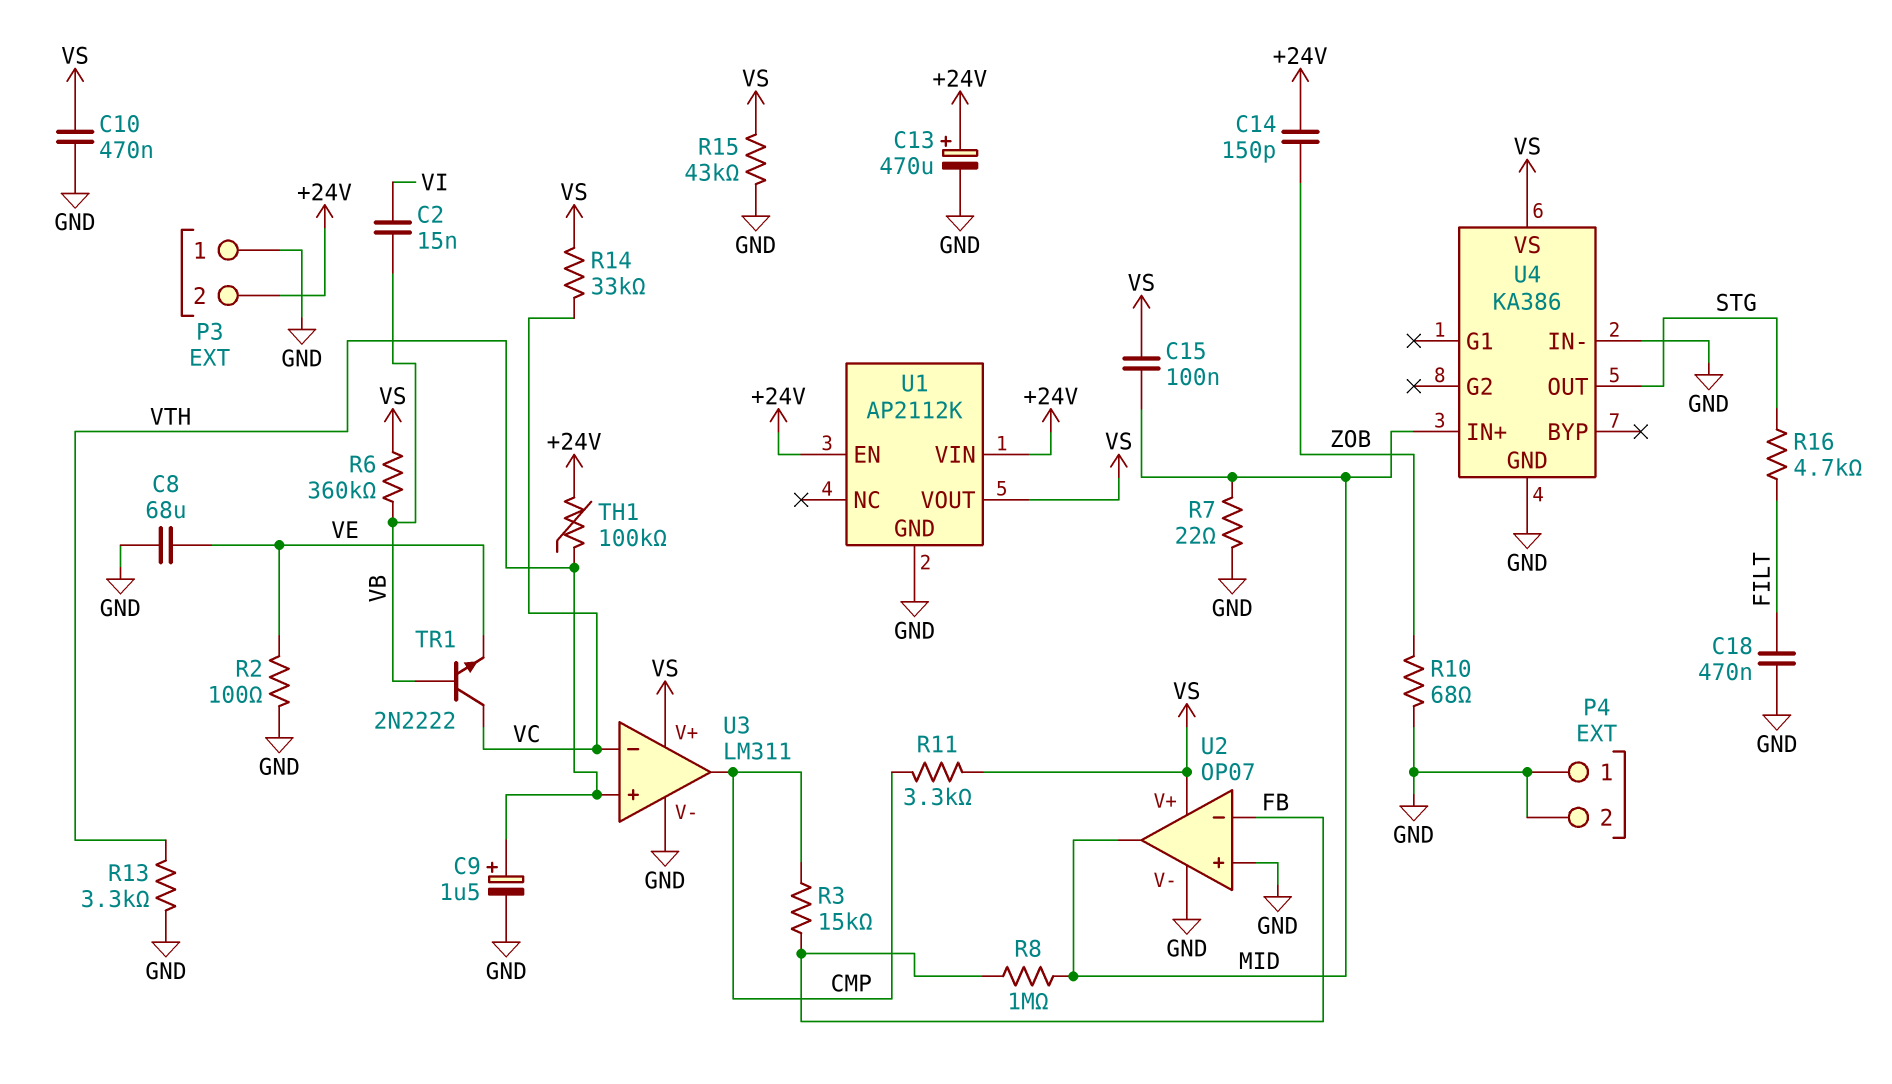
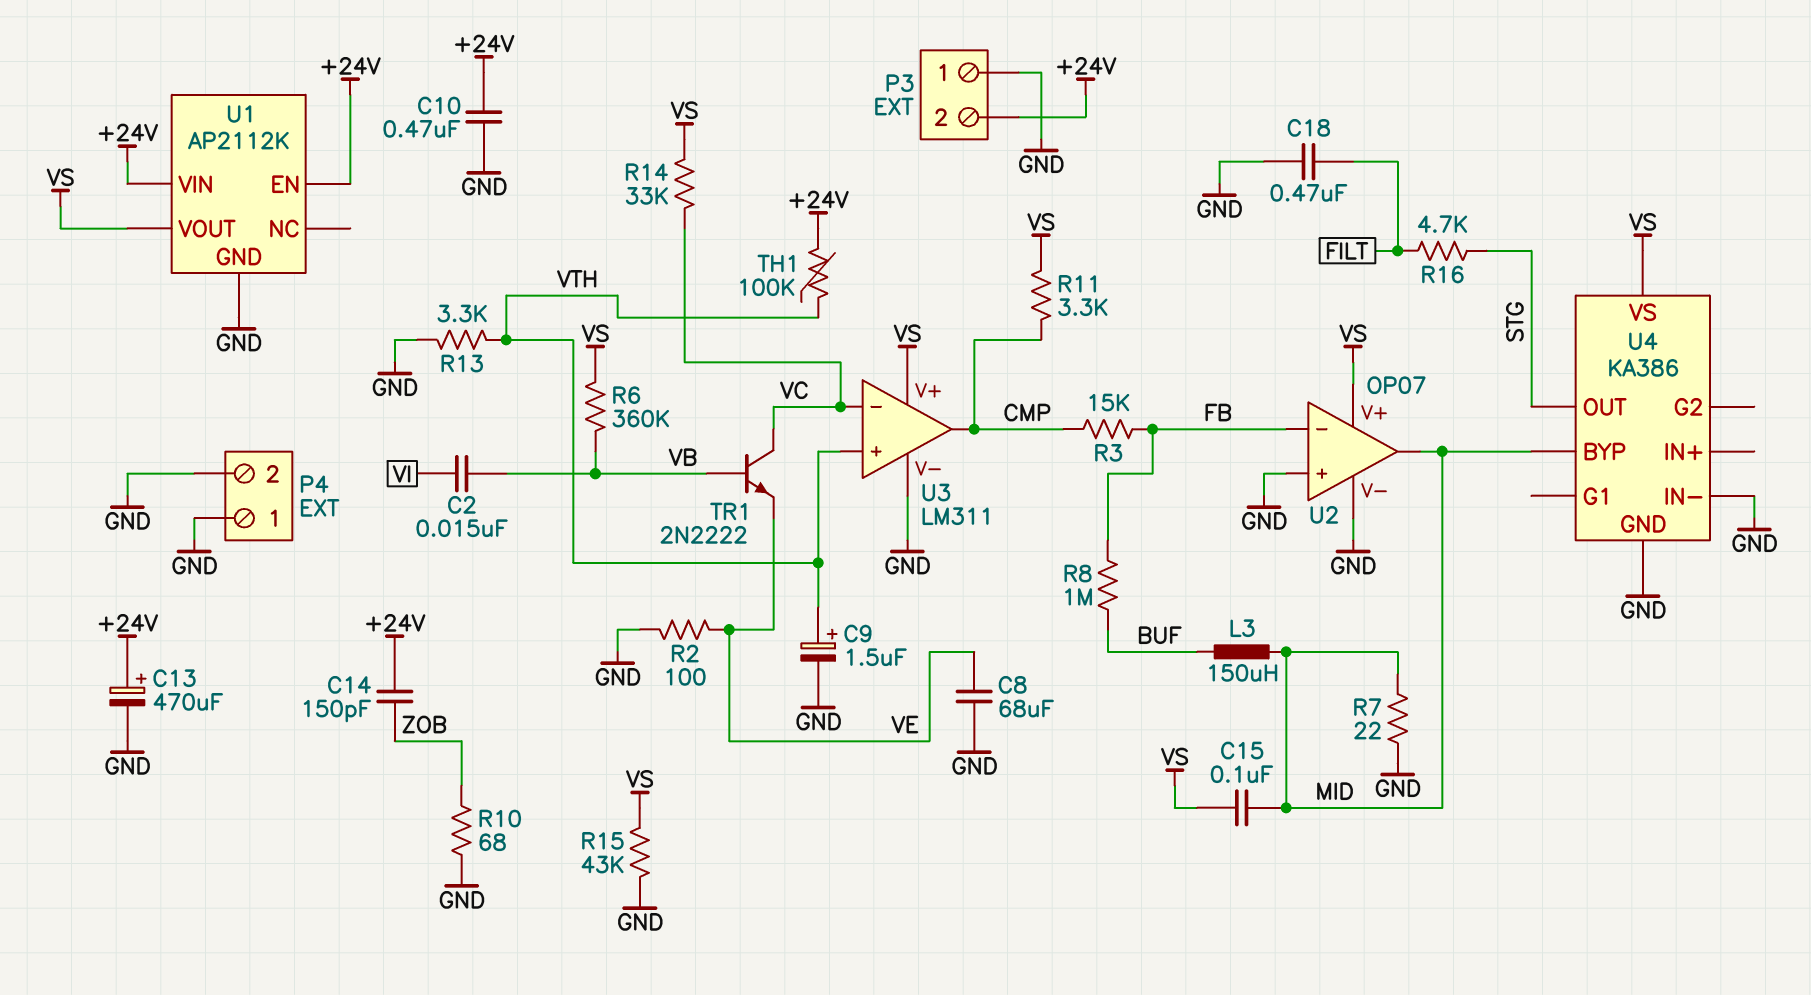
C10: 470nF (GND, VS) -> 470nF (+24V, GND)
L3: none -> 150uH (BUF, MID)
R8: 1M (FB, MID) -> 1M (BUF, FB)
U4 pin BYP: none -> MID
U4 pin IN+: MID -> none

